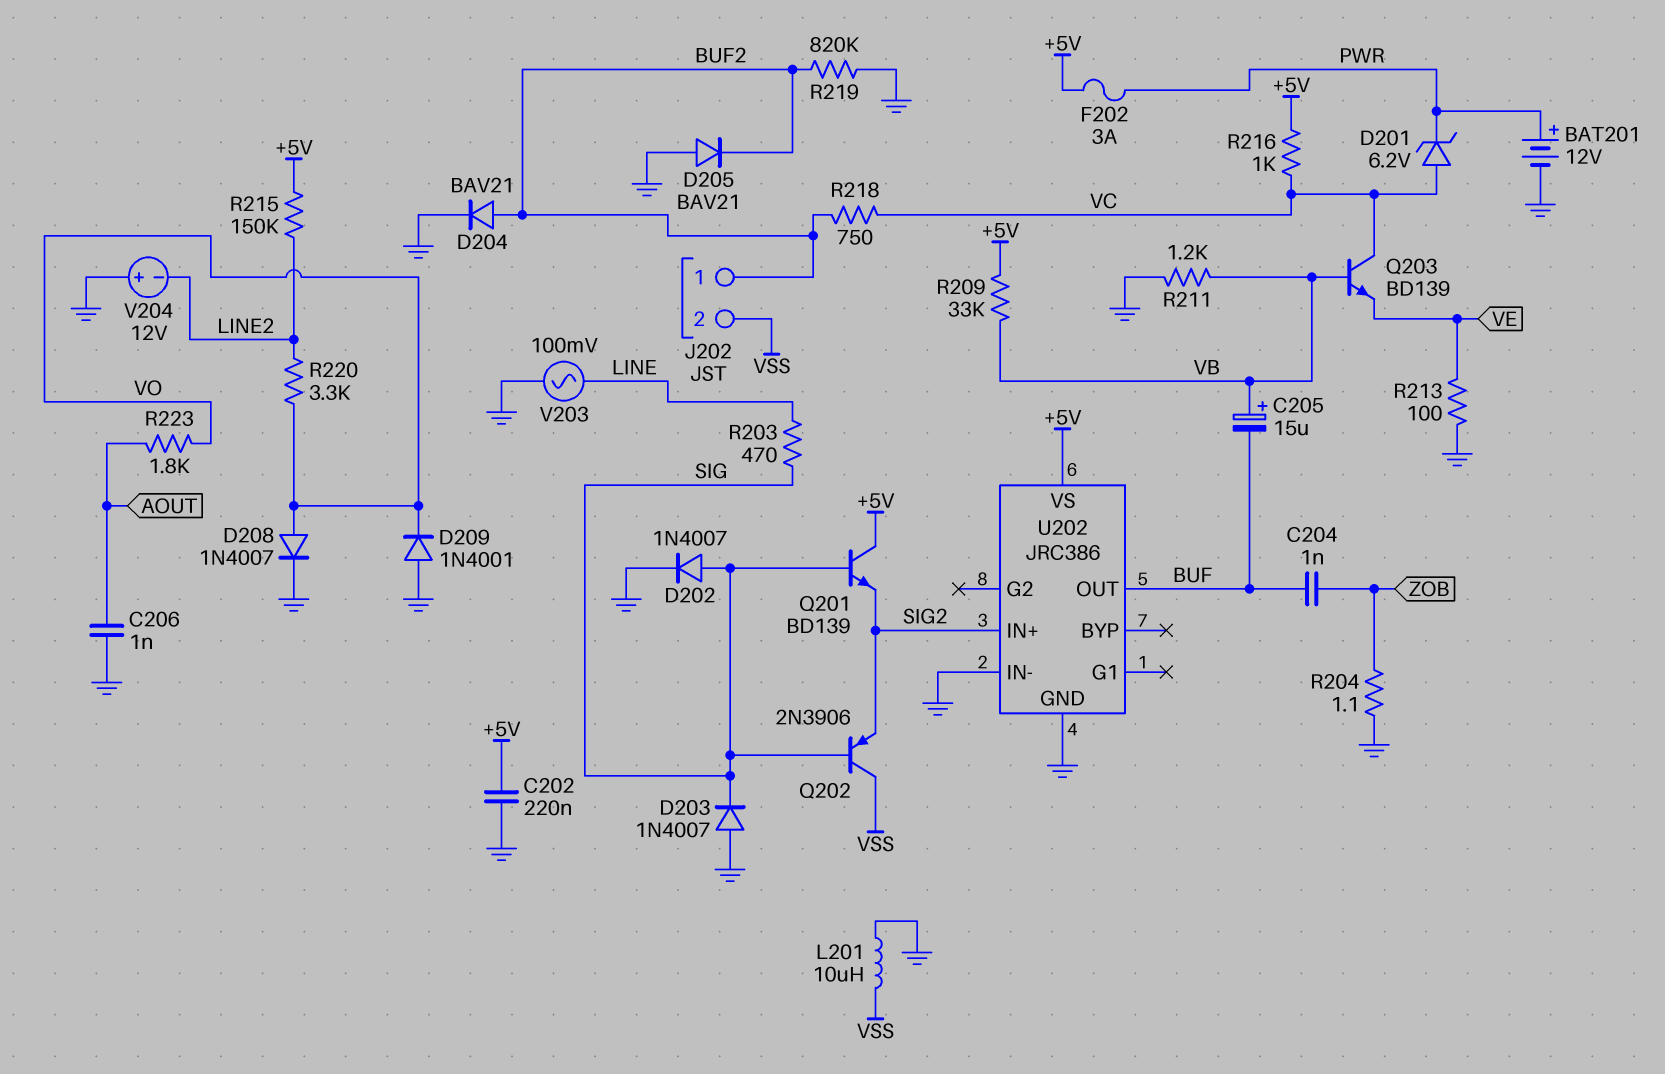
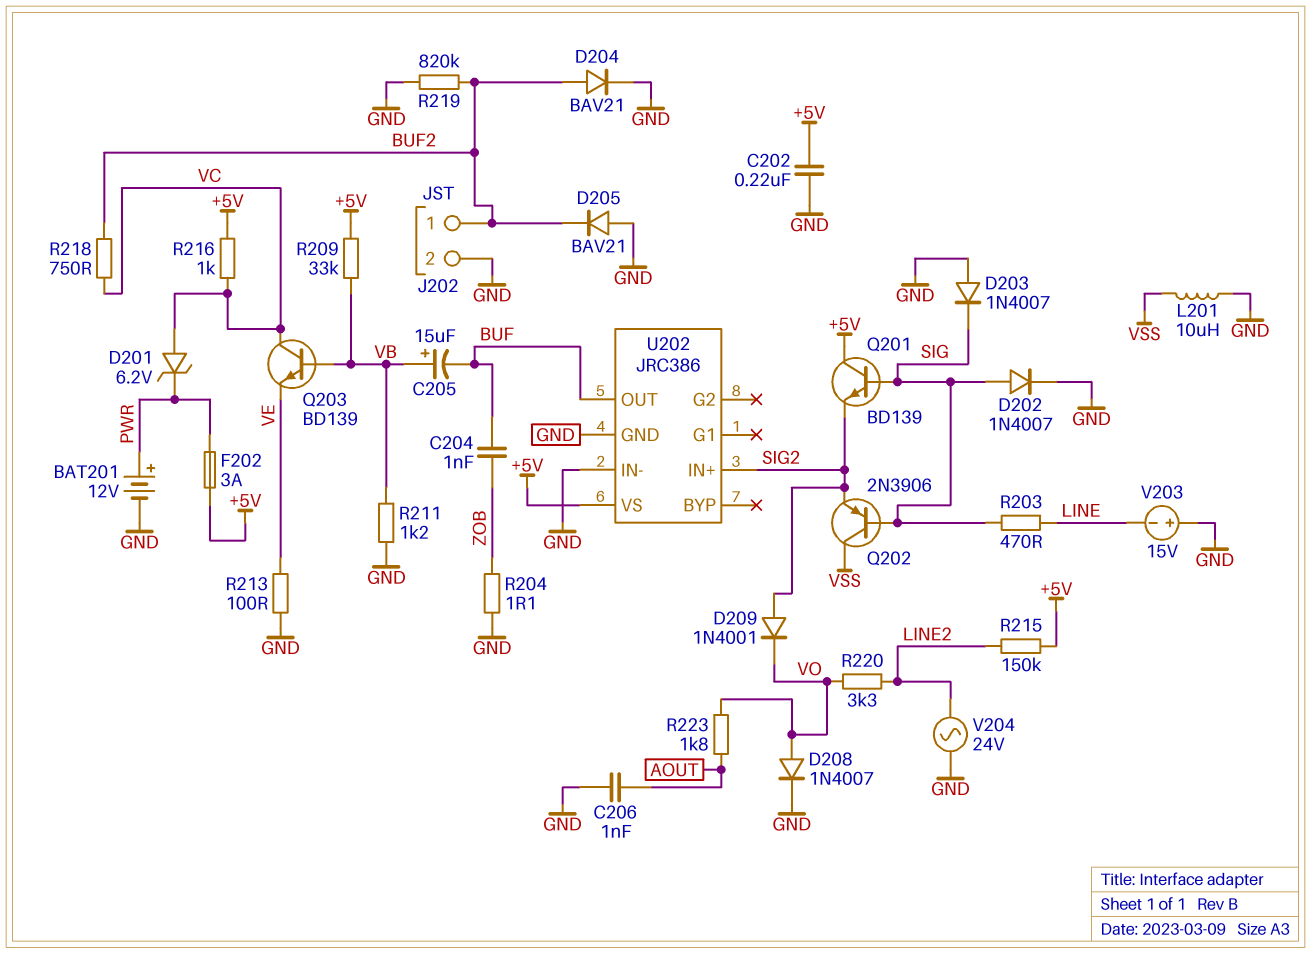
D209: diode 1N4001 (A GND, K VO) -> diode 1N4001 (A SIG2, K VO)
J202 pin 2: VSS -> GND
V203: AC 100mV (GND, LINE) -> 15V (plus GND, minus LINE)
V204: 12V (plus GND, minus LINE2) -> AC 24V (GND, LINE2)

